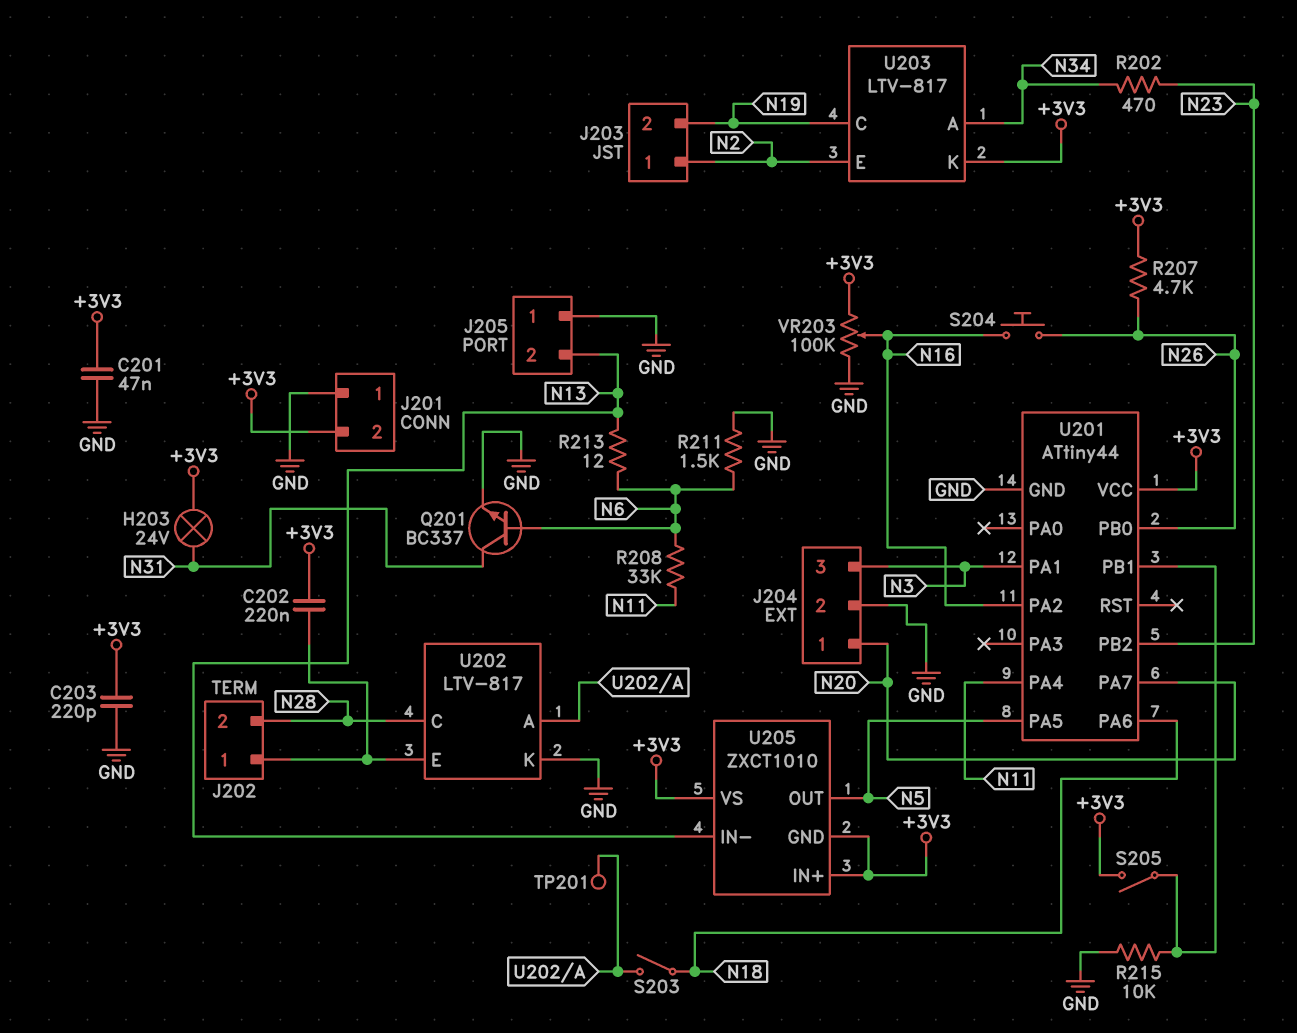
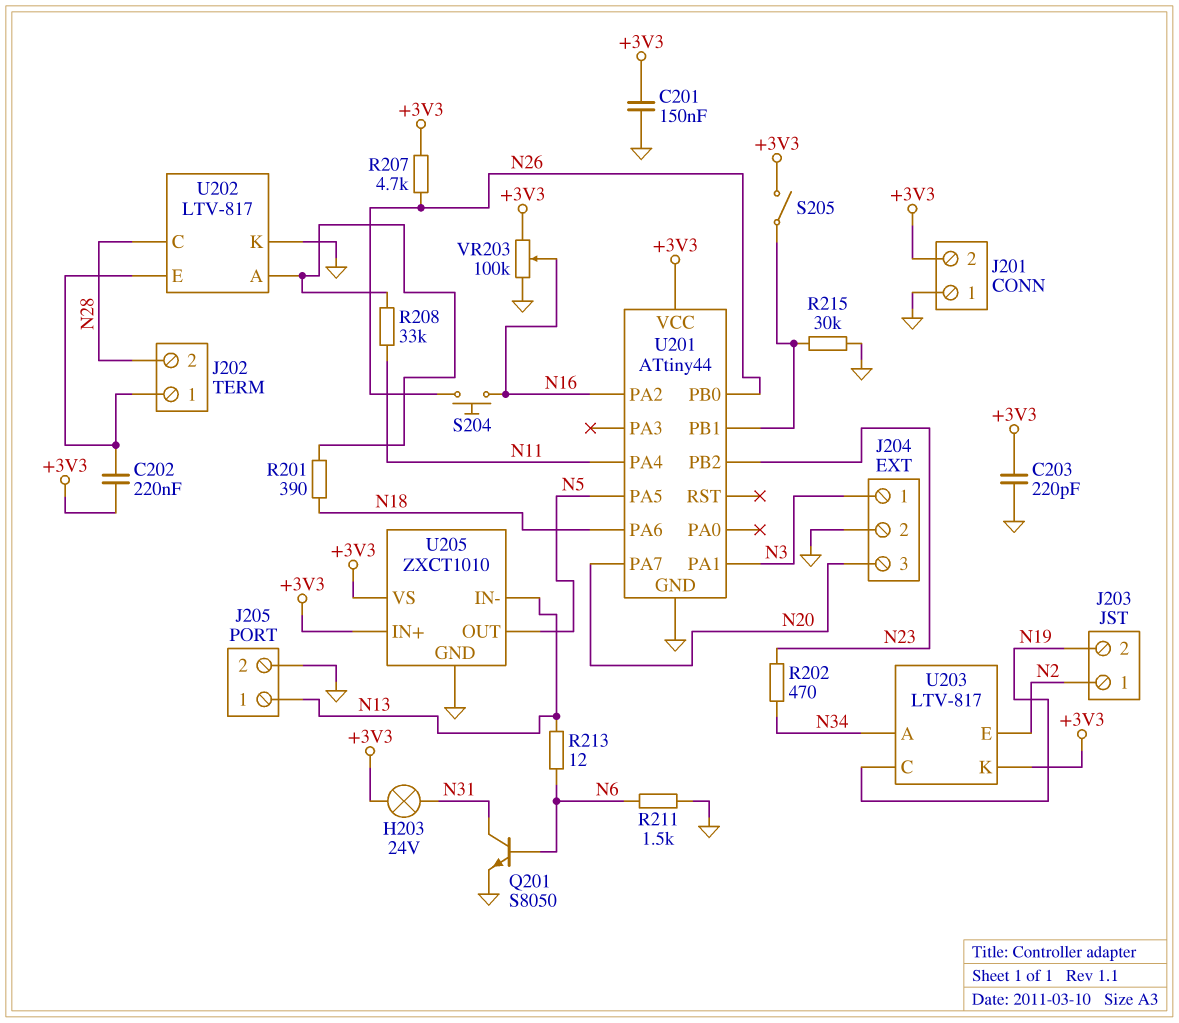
C201: 47nF (+3V3, GND) -> 150nF (+3V3, GND)
J204 pin 1: N20 -> N3
J204 pin 3: N3 -> N20
J205 pin 1: GND -> N13
J205 pin 2: N13 -> GND
Q201: NPN BC337 (B N6, C N31, E GND) -> NPN S8050 (B N6, C N31, E GND)
R201: none -> 390 (N18, U202/A)
R208: 33k (N6, N11) -> 33k (N11, U202/A)
R215: 10k (GND, U201/PB1) -> 30k (GND, U201/PB1)
S203: switch (N18, U202/A) -> none
TP201: test point (U202/A) -> none
U205 pin GND: +3V3 -> GND

